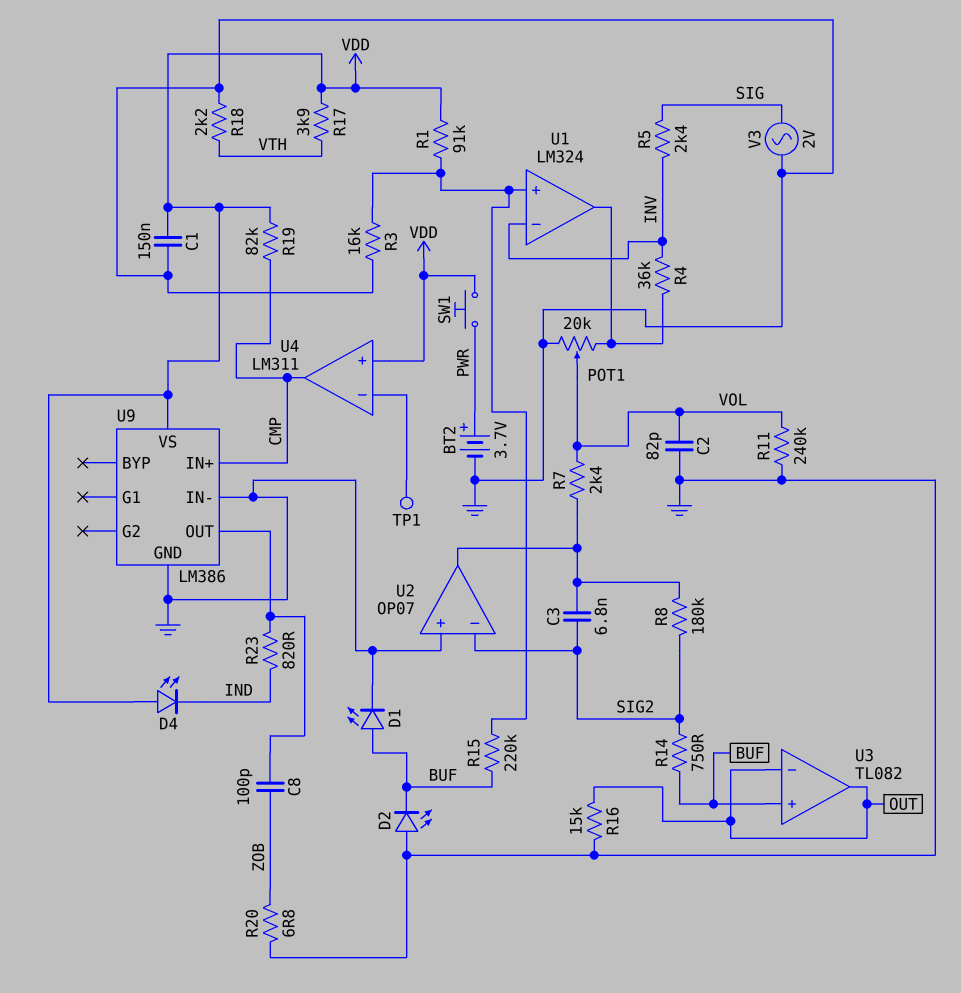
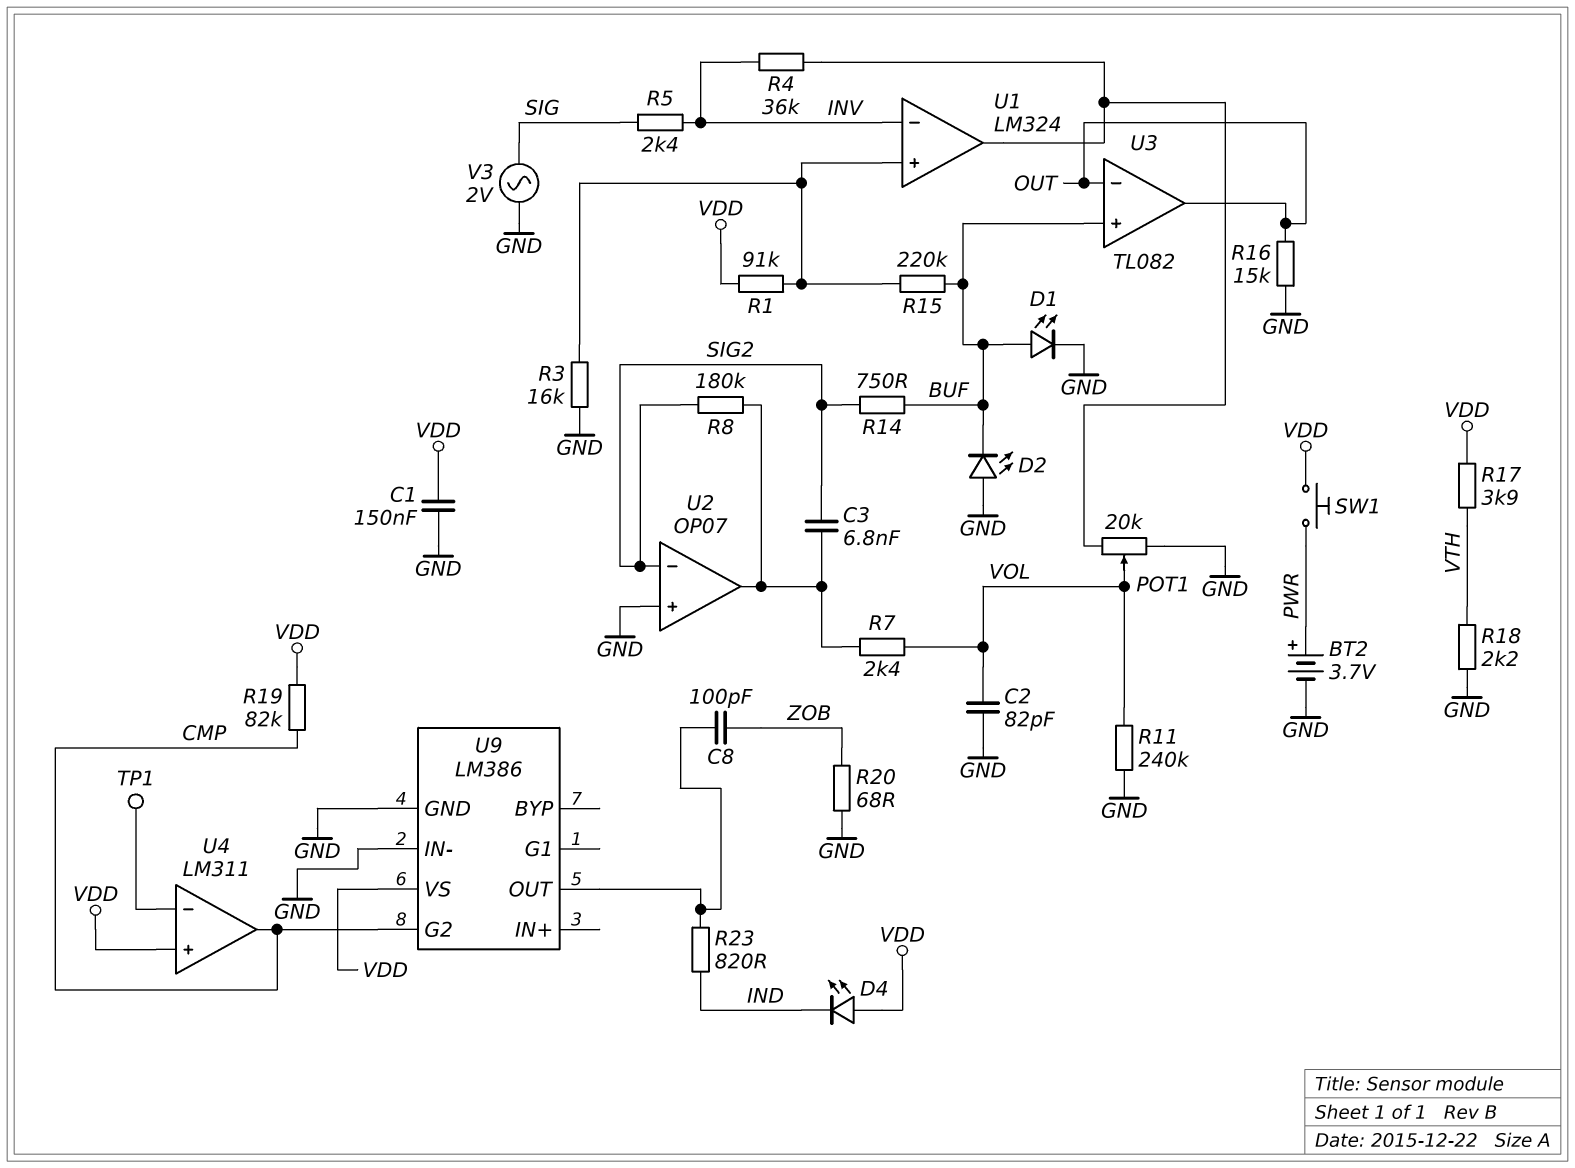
R20: 6.8 (GND, ZOB) -> 68 (GND, ZOB)
U9 pin G2: none -> CMP
U9 pin IN+: CMP -> none

